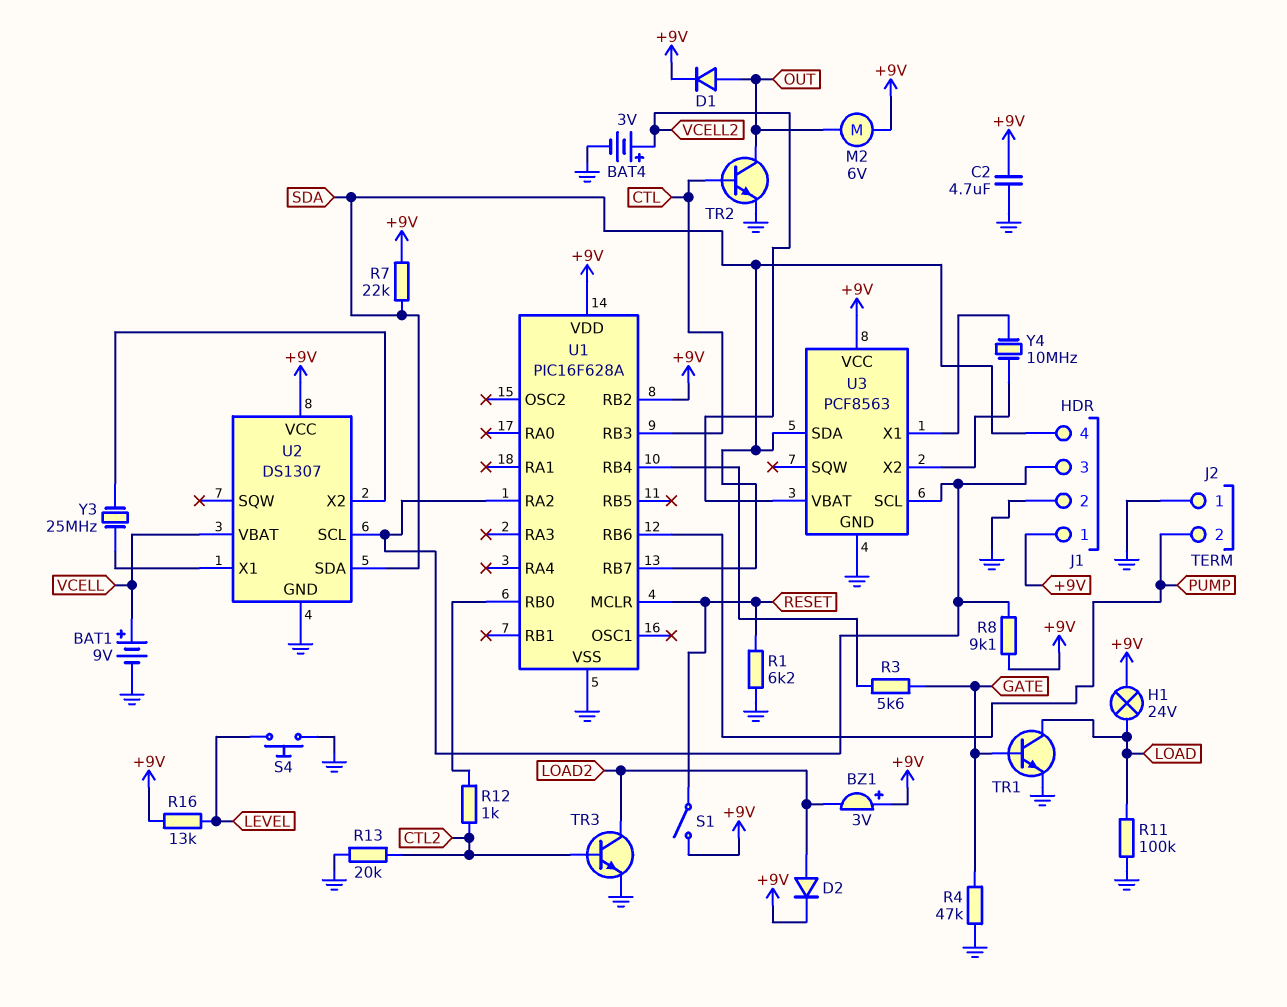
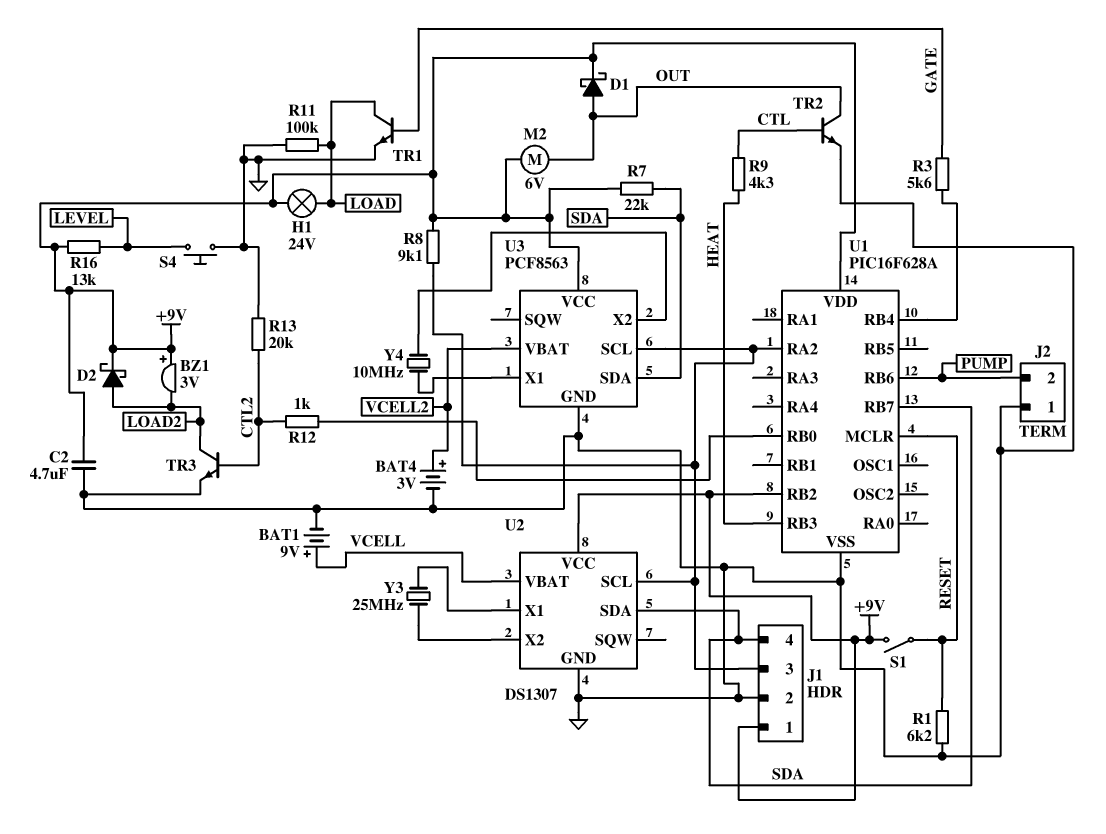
D1: diode (A OUT, K +9V) -> schottky (A OUT, K +9V)
D2: diode (A LOAD2, K +9V) -> schottky (A LOAD2, K +9V)
R4: 47k (GATE, GND) -> none
R9: none -> 4.3k (CTL, HEAT)
U1 pin RB3: CTL -> HEAT

